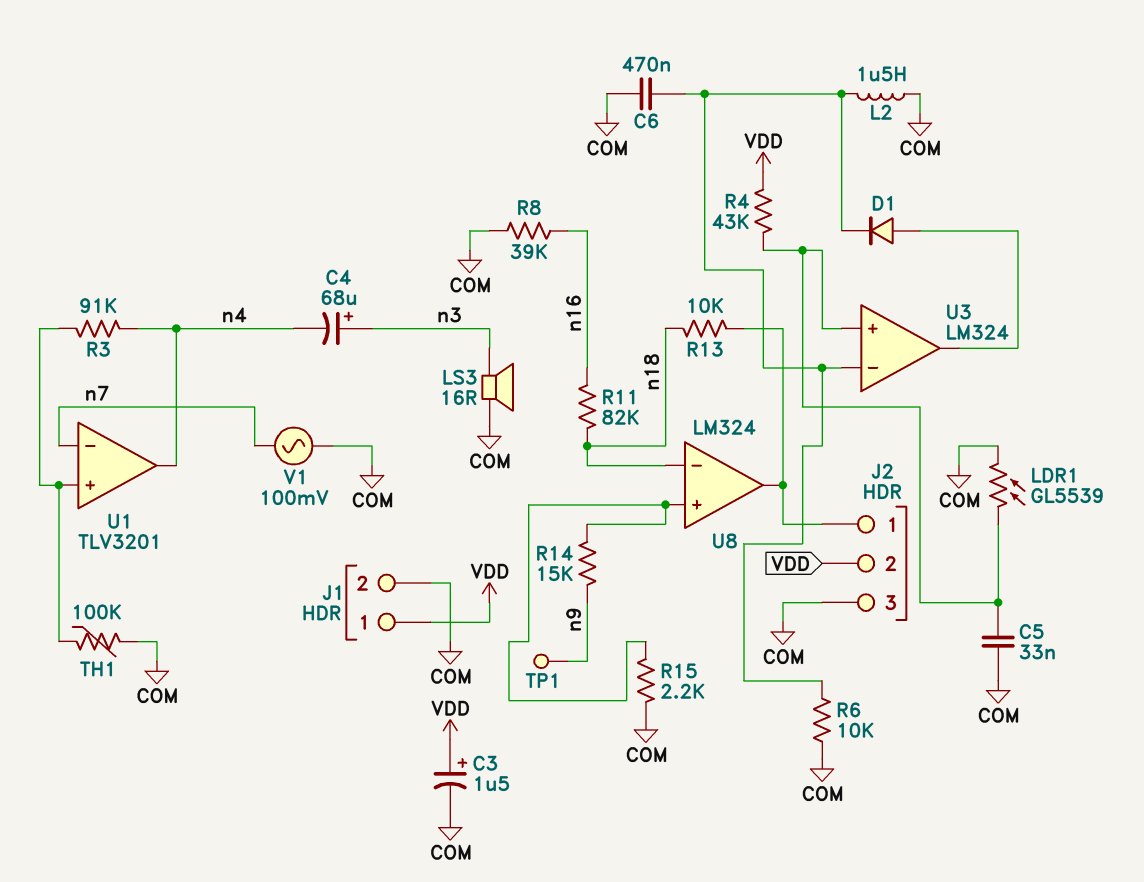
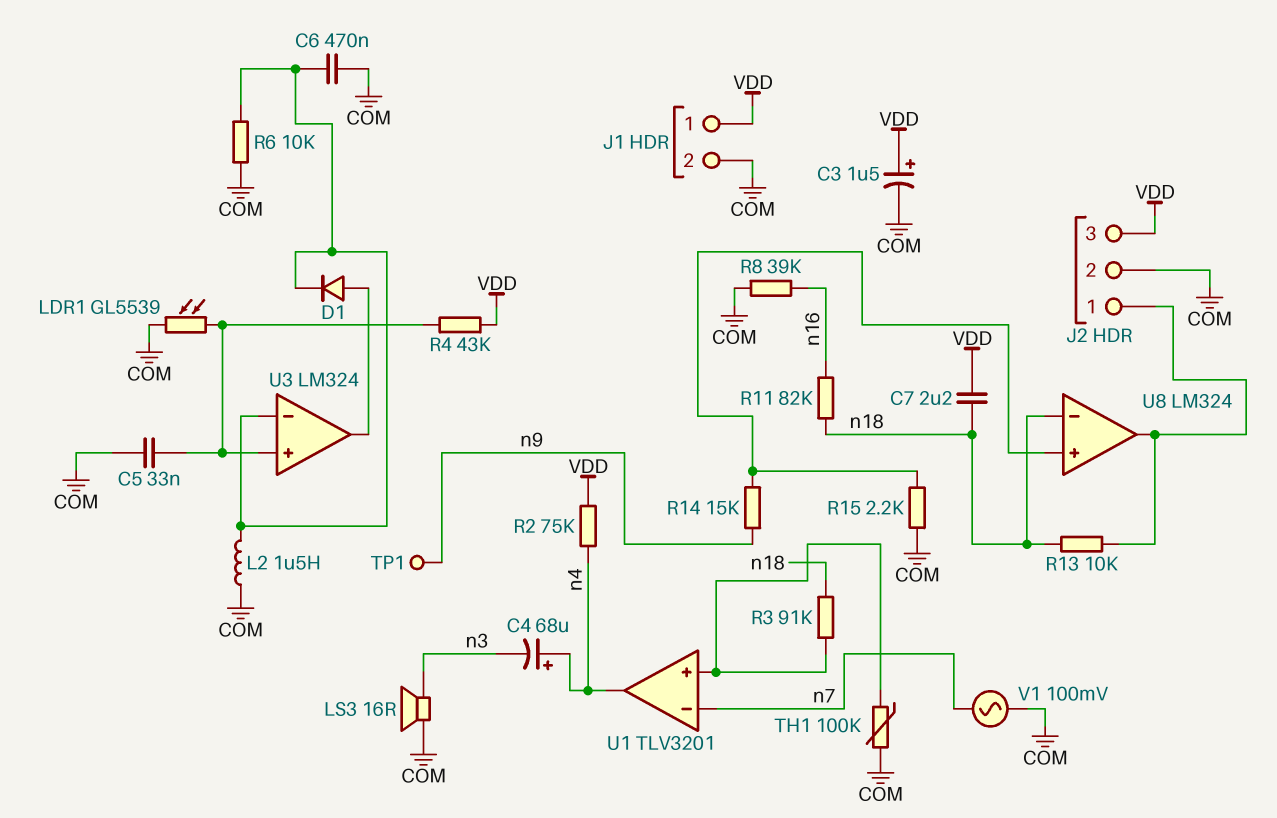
C4: 68uF (plus n3, minus n4) -> 68uF (plus n4, minus n3)
C7: none -> 2.2uF (VDD, n18)
J2 pin 2: VDD -> COM
J2 pin 3: COM -> VDD
R2: none -> 75k (VDD, n4)
R3: 91k (U1/in+, n4) -> 91k (U1/in+, n18)

